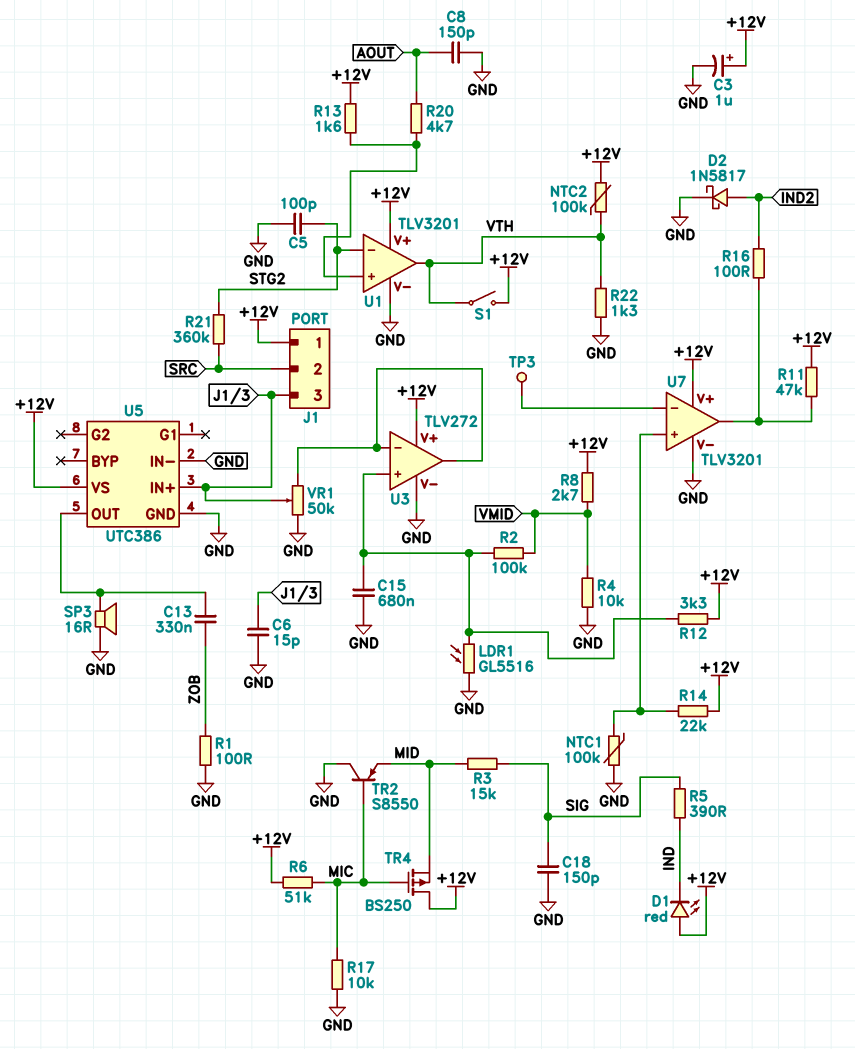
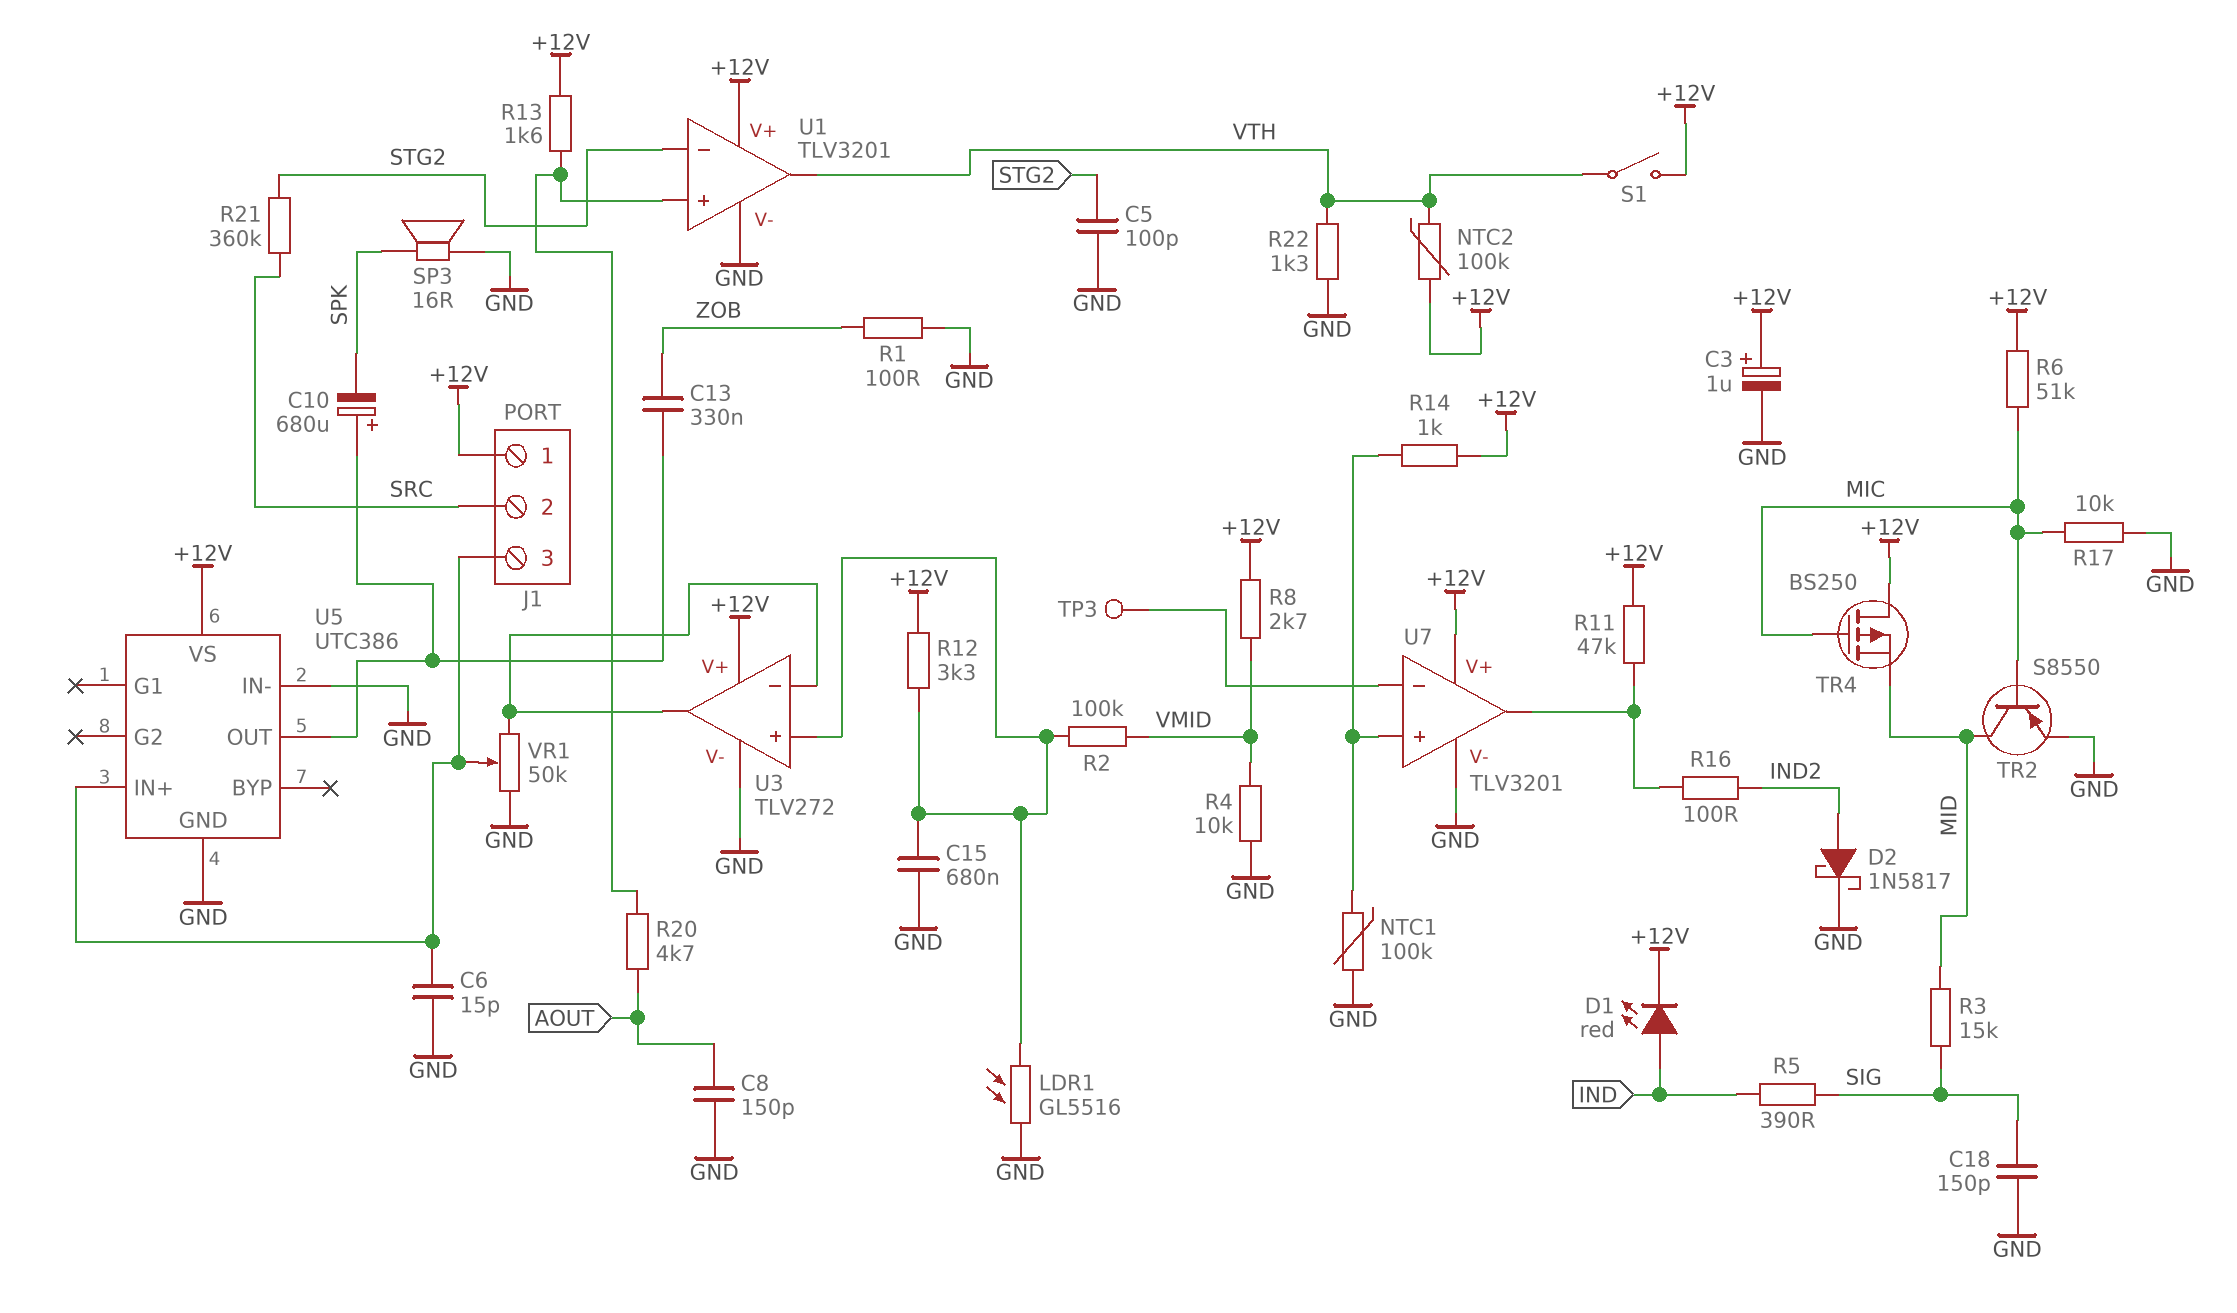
C10: none -> 680uF (plus U5/OUT, minus SPK)
D1: LED red (A +12V, K IND) -> LED red (A IND, K +12V)
R14: 22k (+12V, U7/in+) -> 1k (+12V, U7/in+)
SP3: speaker 16R (GND, U5/OUT) -> speaker 16R (GND, SPK)
TR2: PNP S8550 (B MIC, C GND, E MID) -> PNP S8550 (B MIC, C MID, E GND)

